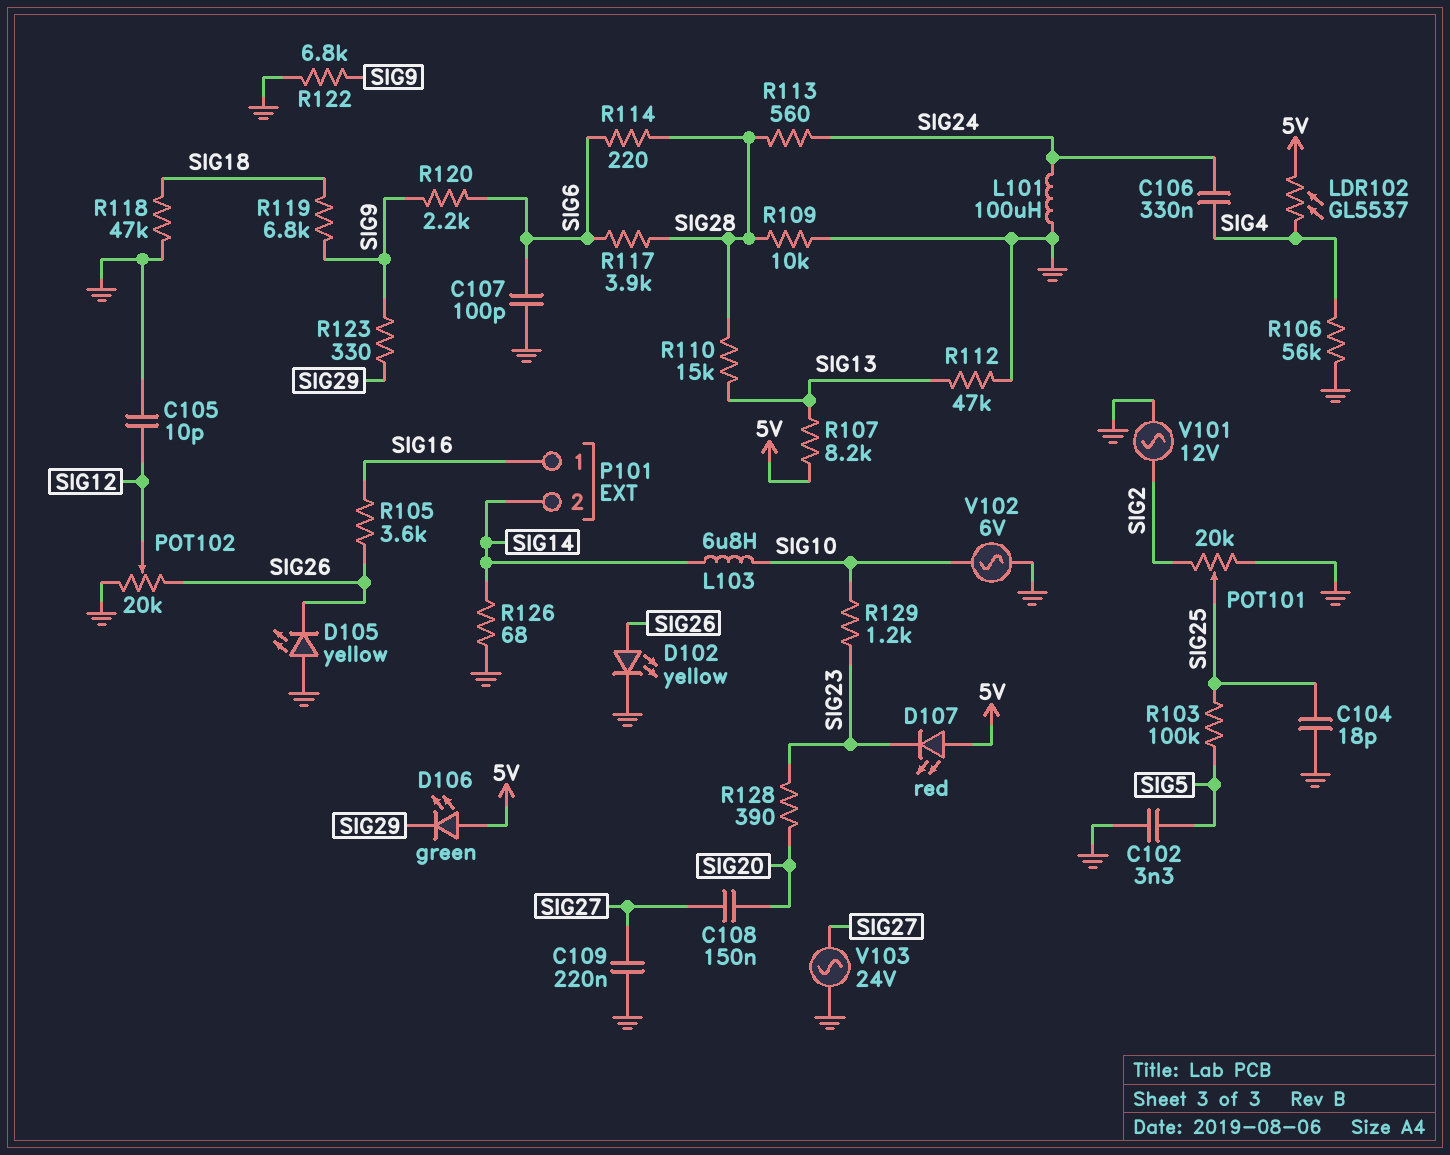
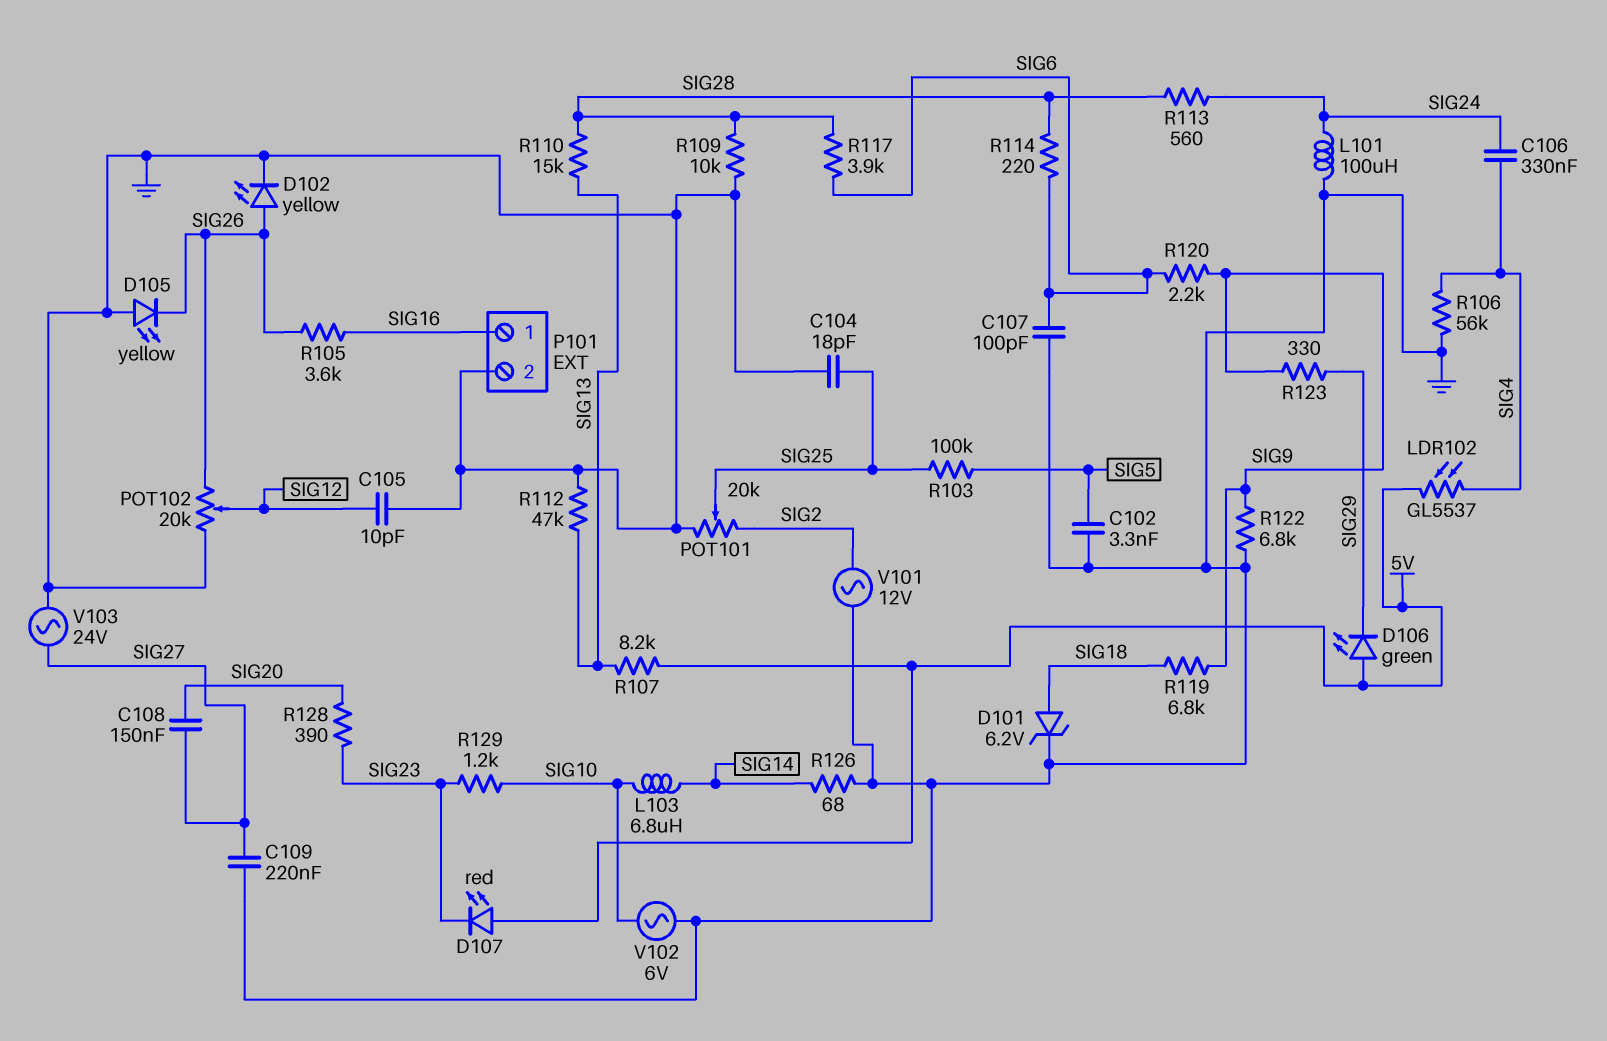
D101: none -> zener 6.2V (A SIG18, K GND)
P101 pin 2: SIG14 -> GND
R118: 47k (GND, SIG18) -> none

